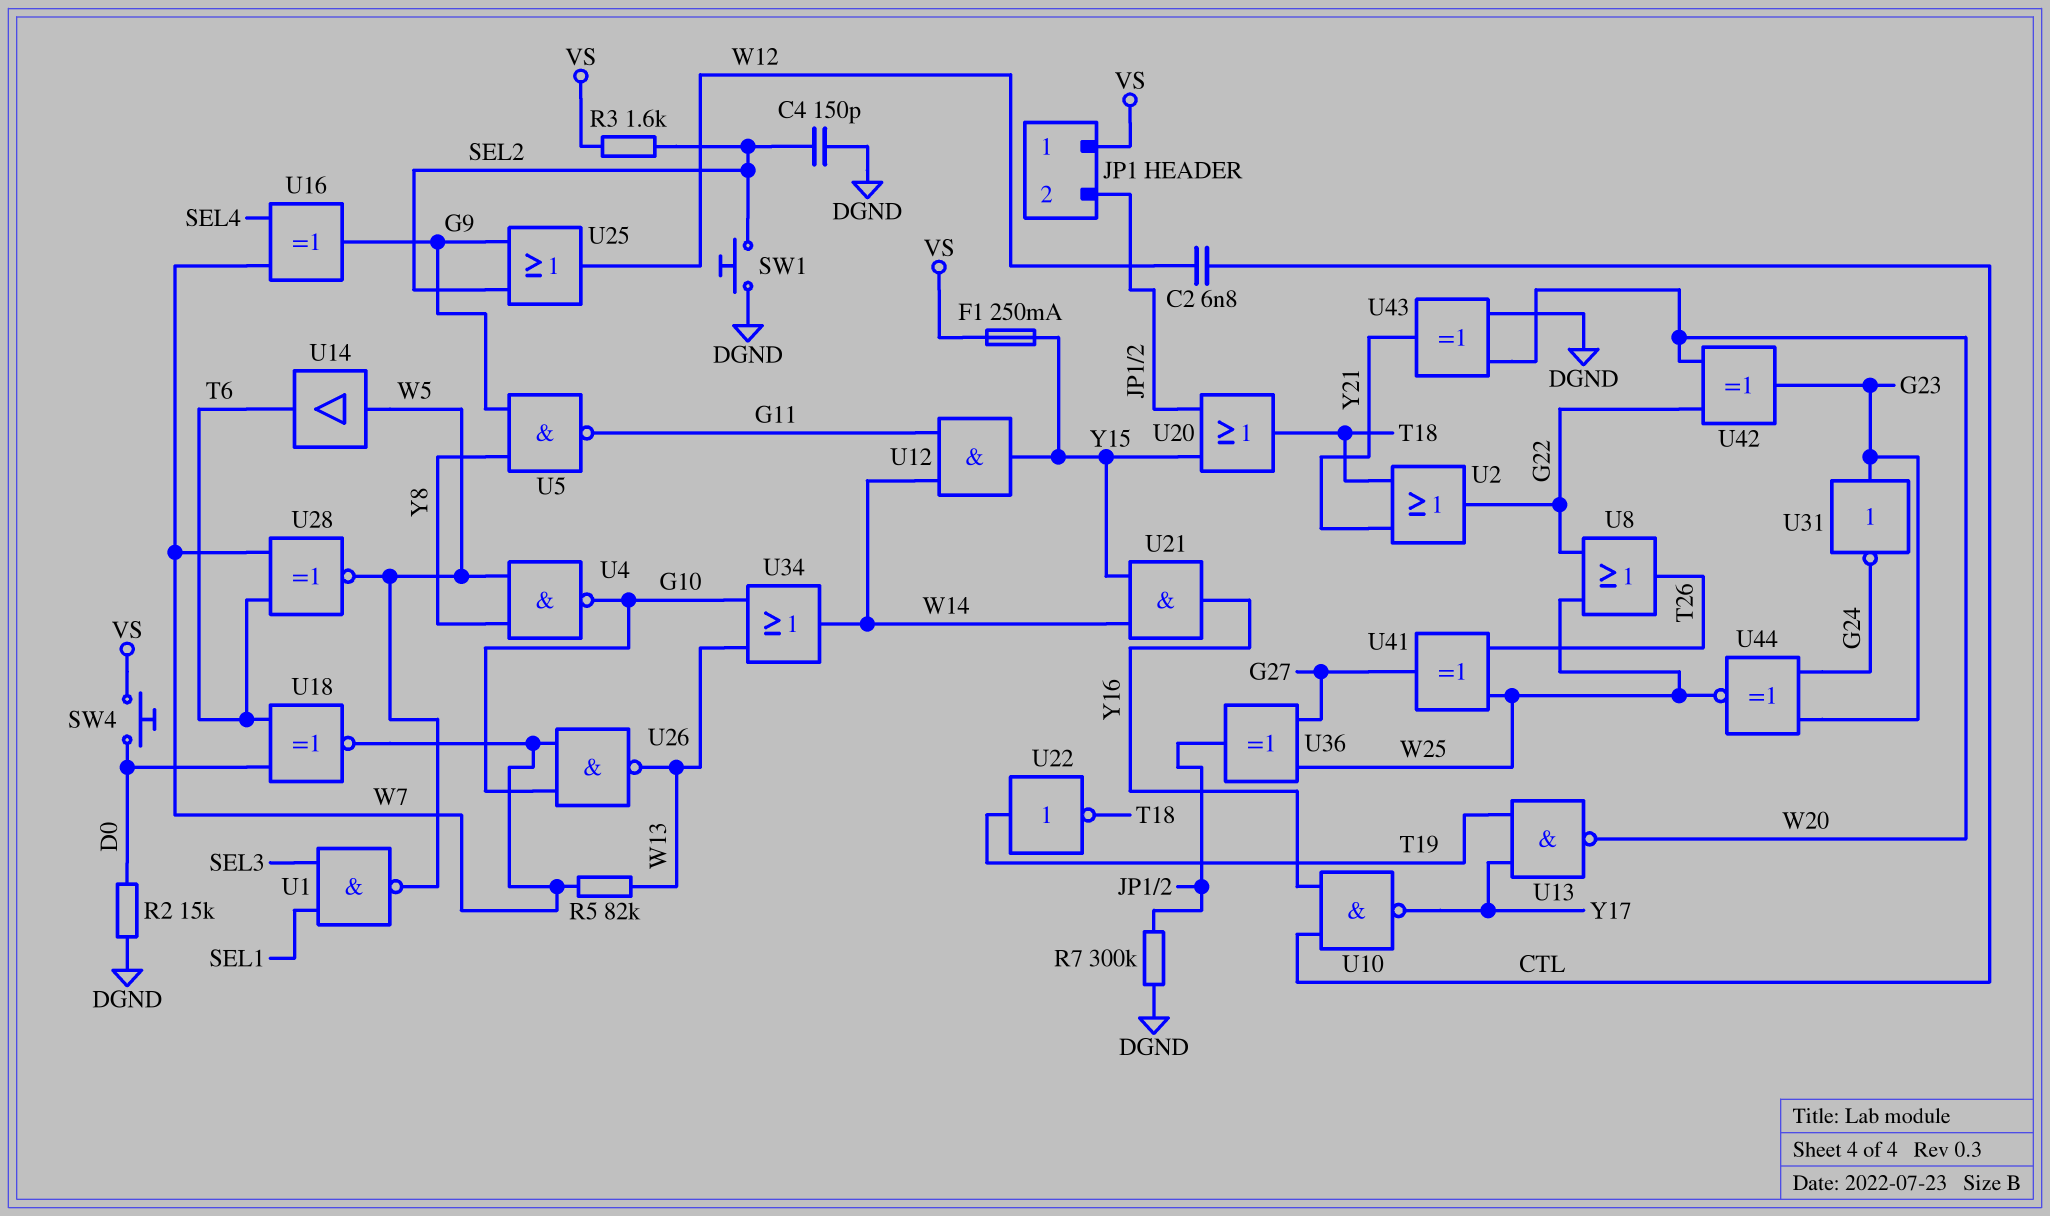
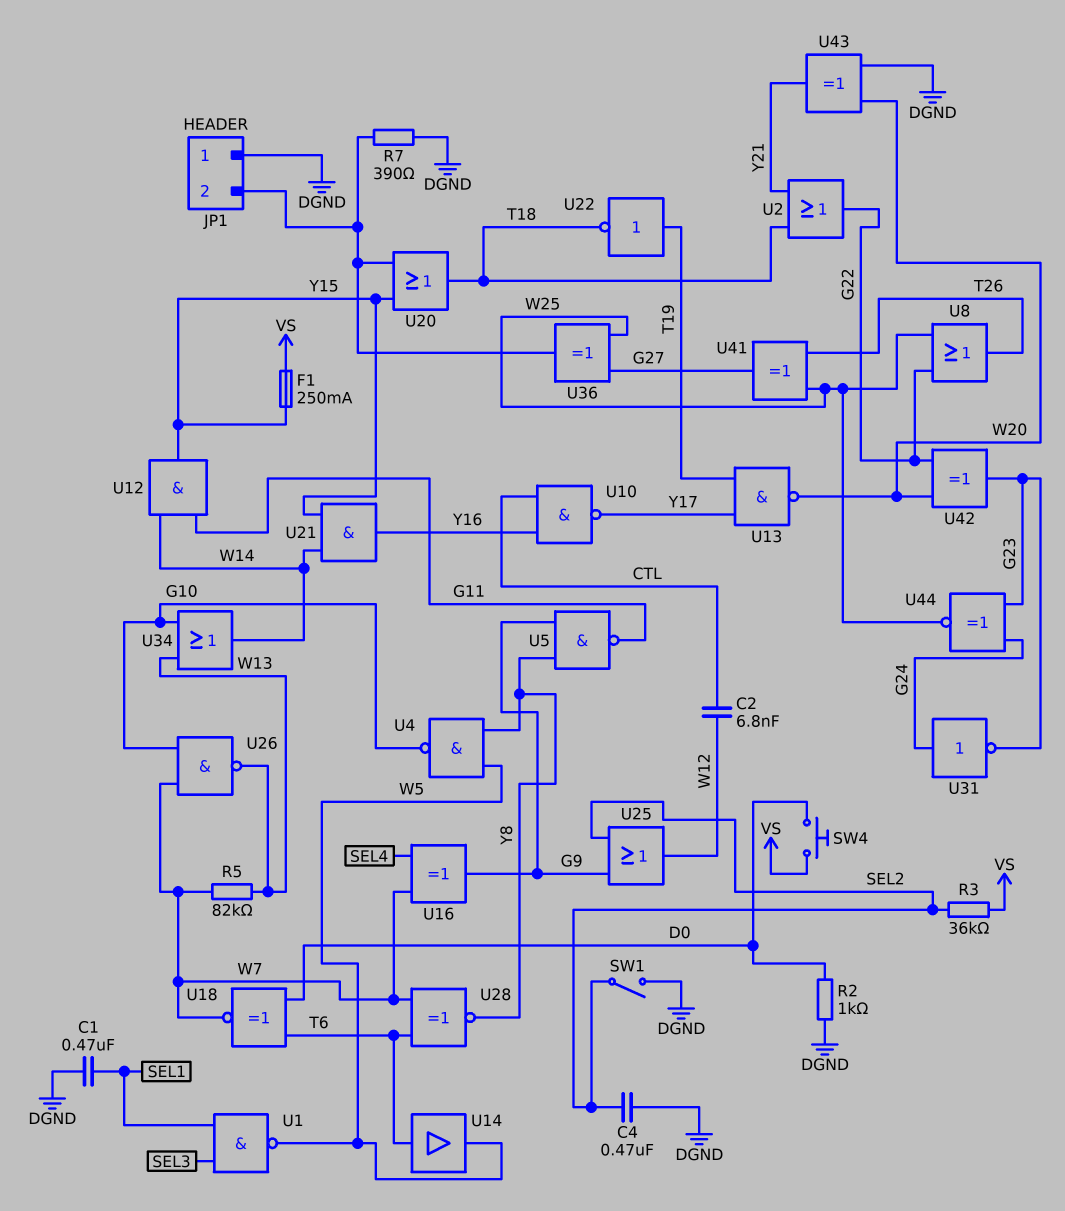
C1: none -> 470nF (DGND, SEL1)
C4: 150pF (DGND, SEL2) -> 470nF (DGND, SEL2)
JP1 pin 1: VS -> DGND
R2: 15k (D0, DGND) -> 1k (D0, DGND)
R3: 1.6k (SEL2, VS) -> 36k (SEL2, VS)
R7: 300k (DGND, JP1/2) -> 390 (DGND, JP1/2)
SW1: button (DGND, SEL2) -> switch (DGND, SEL2)
U14: buffer (in W5, out T6) -> buffer (in T6, out W5)
U28: XNOR (in T6, in W7, out W5) -> XNOR (in T6, in W7, out Y8)
U31: NOT (in G23, out G24) -> NOT (in G24, out G23)

